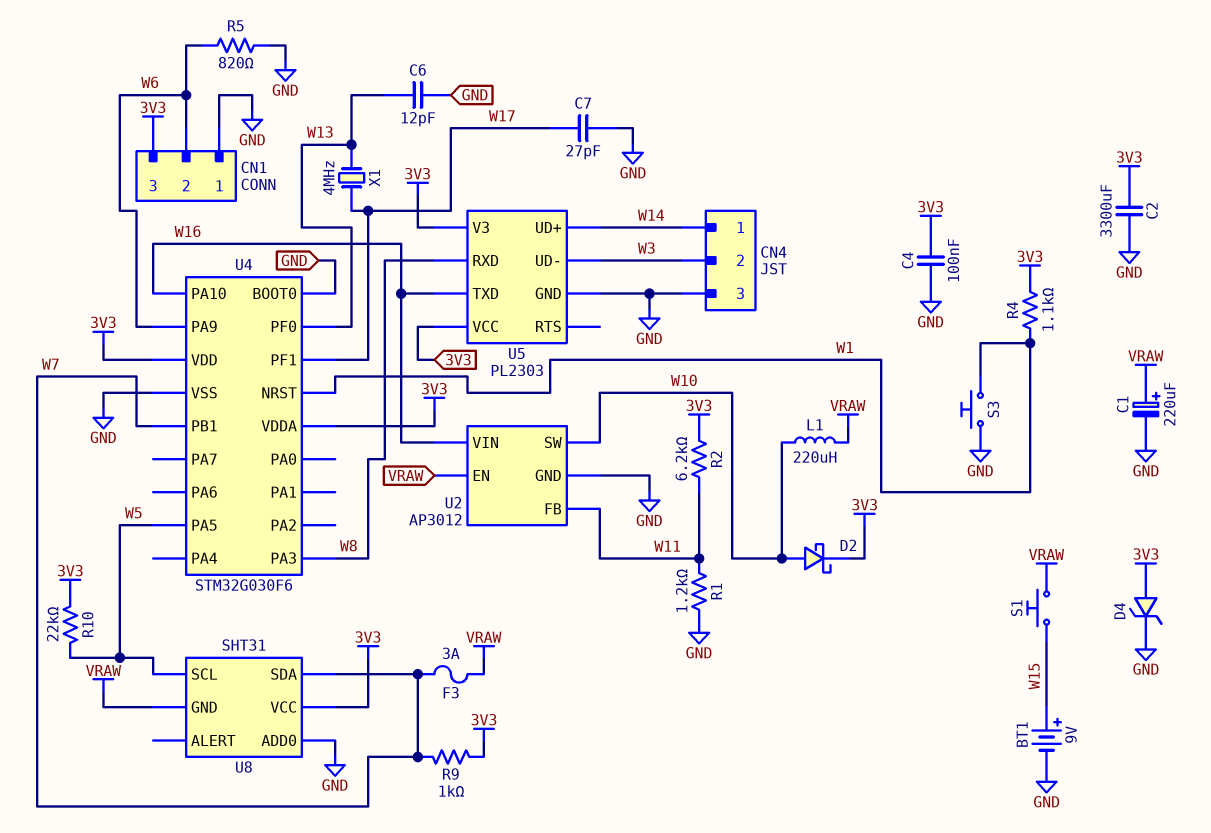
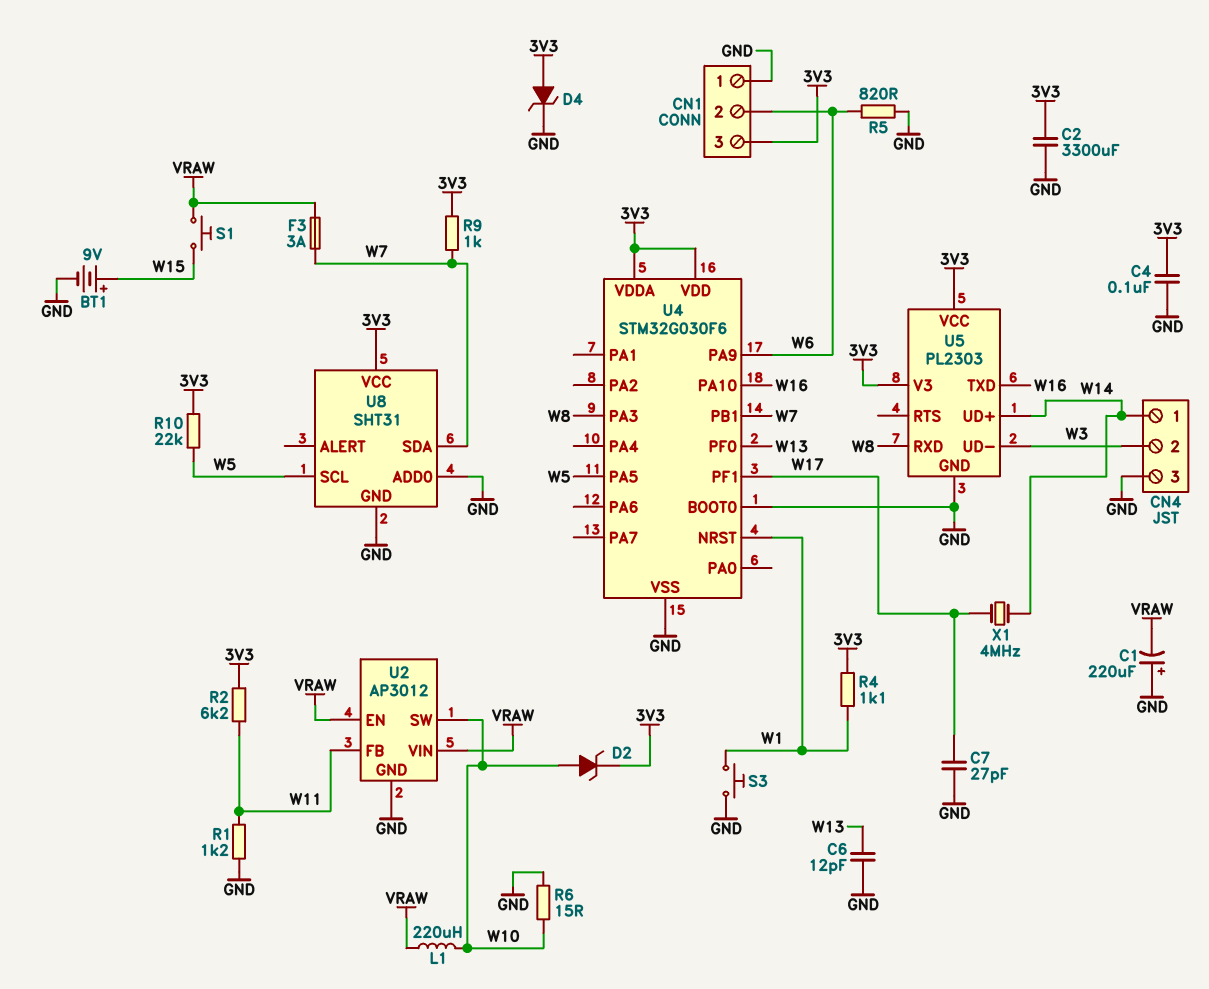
C1: 220uF (plus VRAW, minus GND) -> 220uF (plus GND, minus VRAW)
D2: schottky (A W10, K 3V3) -> zener (A W10, K 3V3)
R6: none -> 15 (GND, W10)
U2 pin VIN: W16 -> VRAW
U8 pin GND: VRAW -> GND
X1: 4MHz (W13, W17) -> 4MHz (W14, W17)

